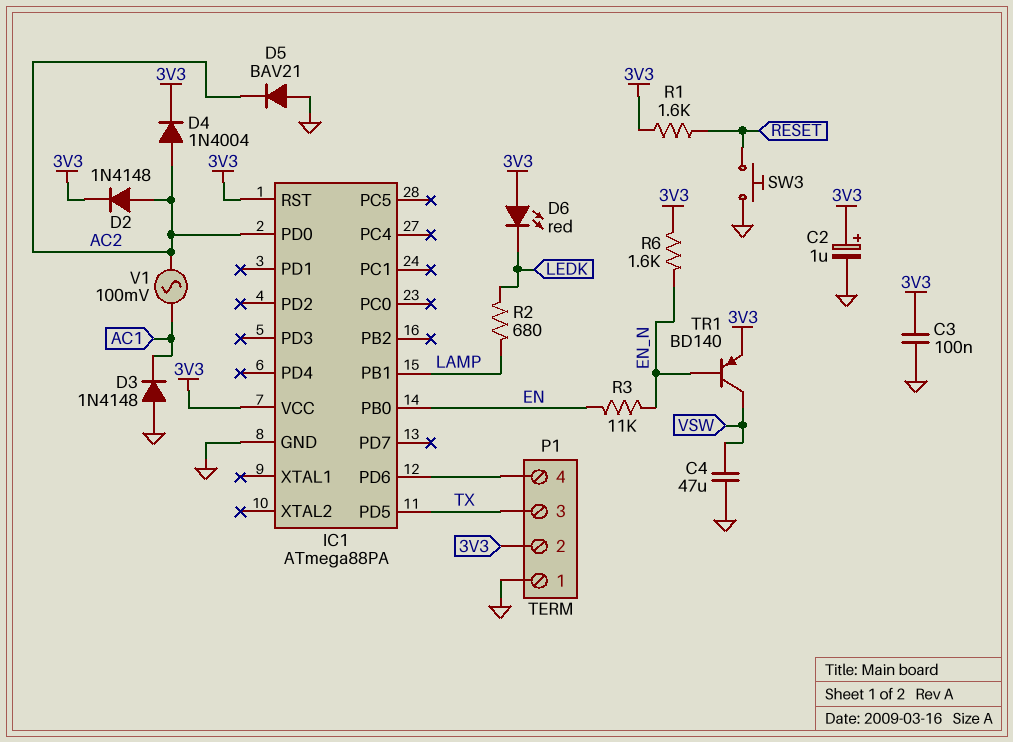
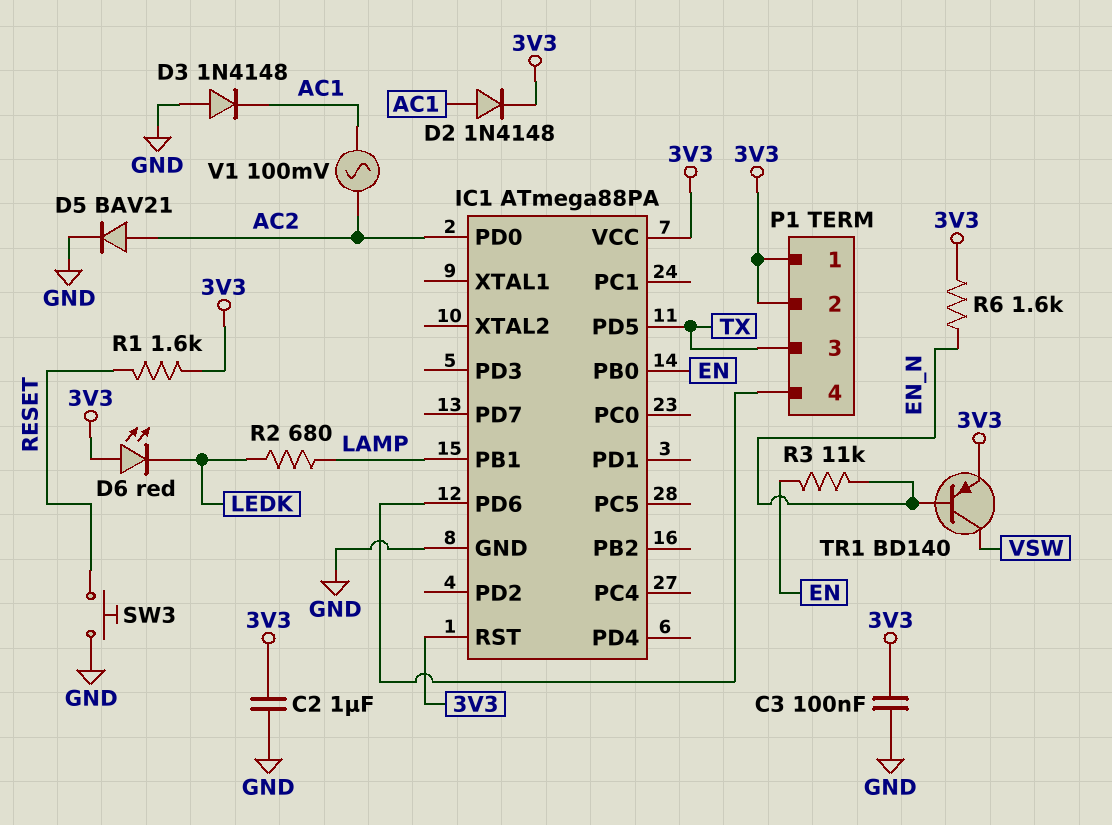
C2: 1uF (plus 3V3, minus GND) -> 1uF (3V3, GND)
C4: 47uF (GND, VSW) -> none
D2: diode 1N4148 (A AC2, K 3V3) -> diode 1N4148 (A AC1, K 3V3)
D4: diode 1N4004 (A AC2, K 3V3) -> none
D5: diode BAV21 (A GND, K AC2) -> diode BAV21 (A AC2, K GND)
P1 pin 1: GND -> 3V3

